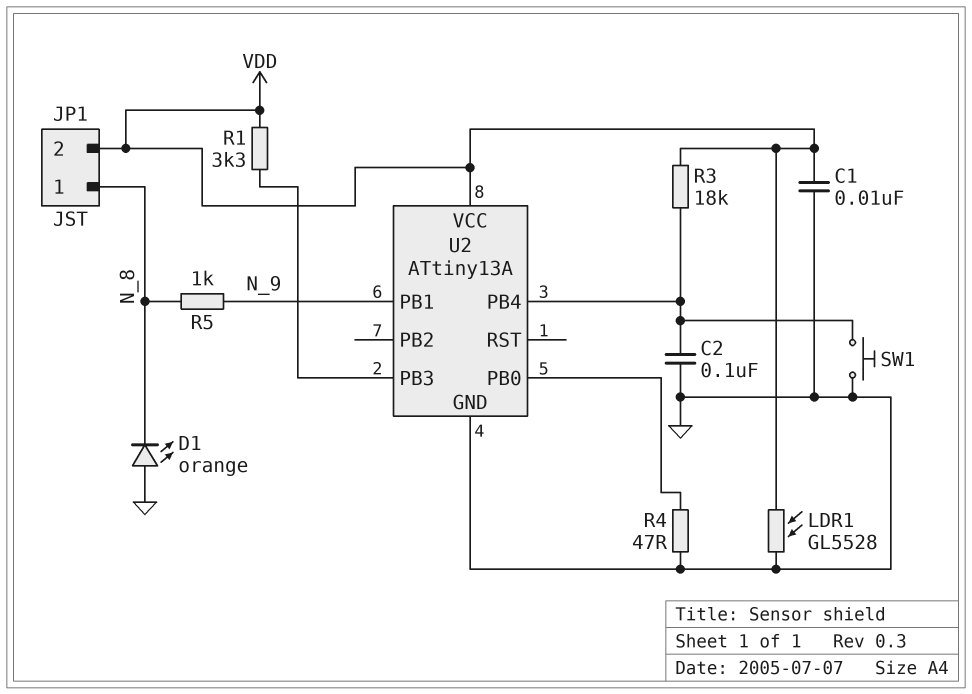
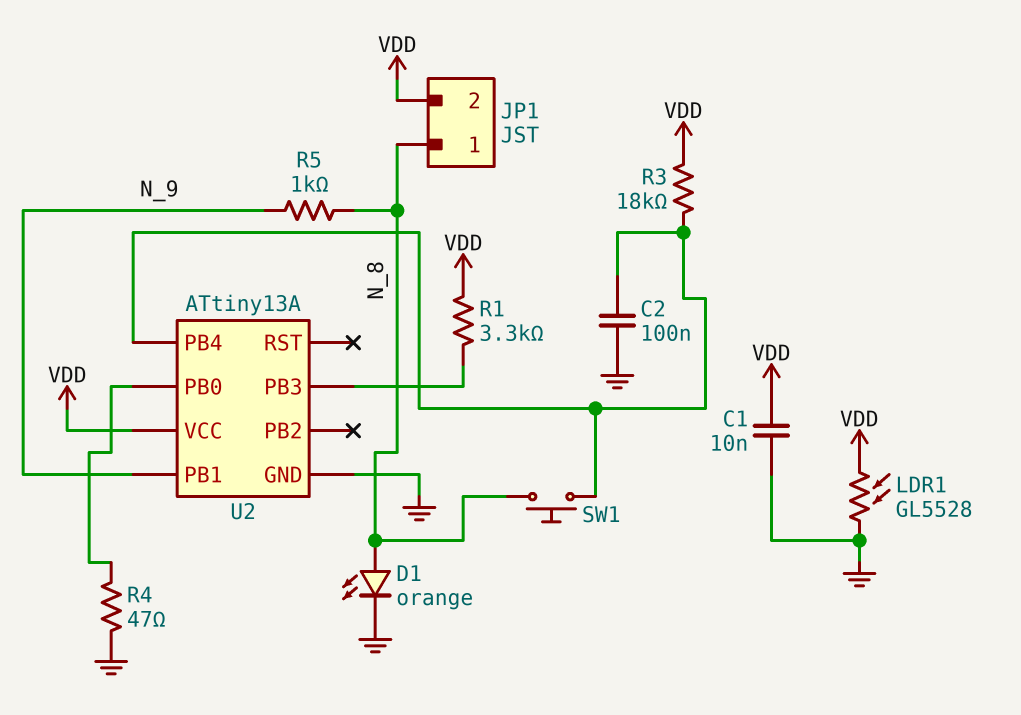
D1: LED orange (A GND, K N_8) -> LED orange (A N_8, K GND)
SW1: button (GND, U2/PB4) -> button (N_8, U2/PB4)

